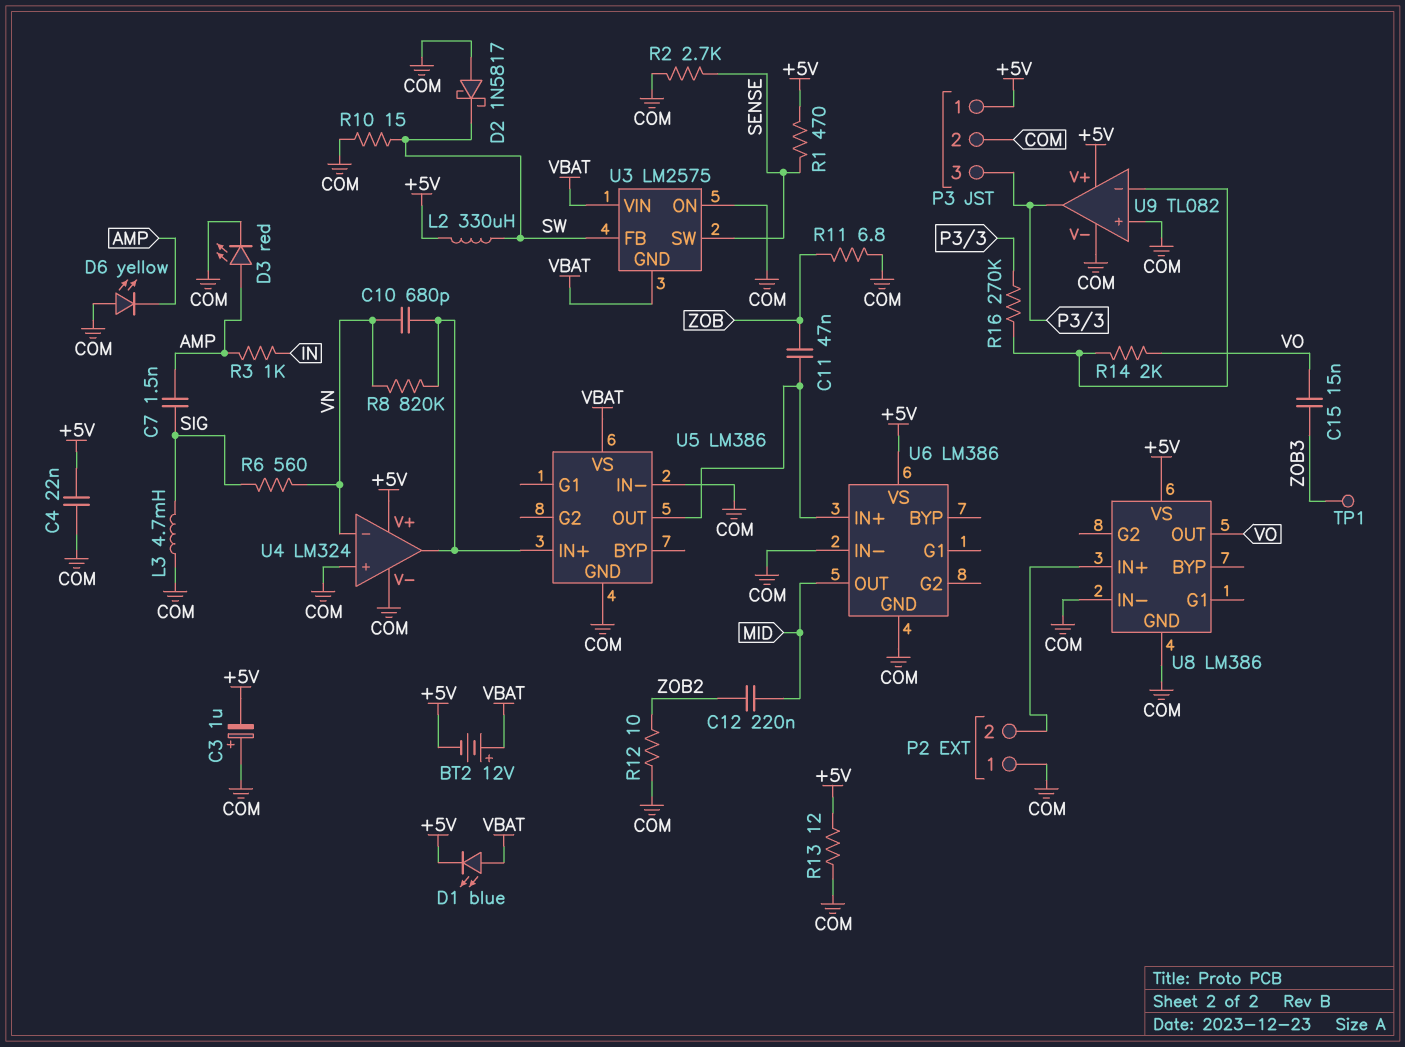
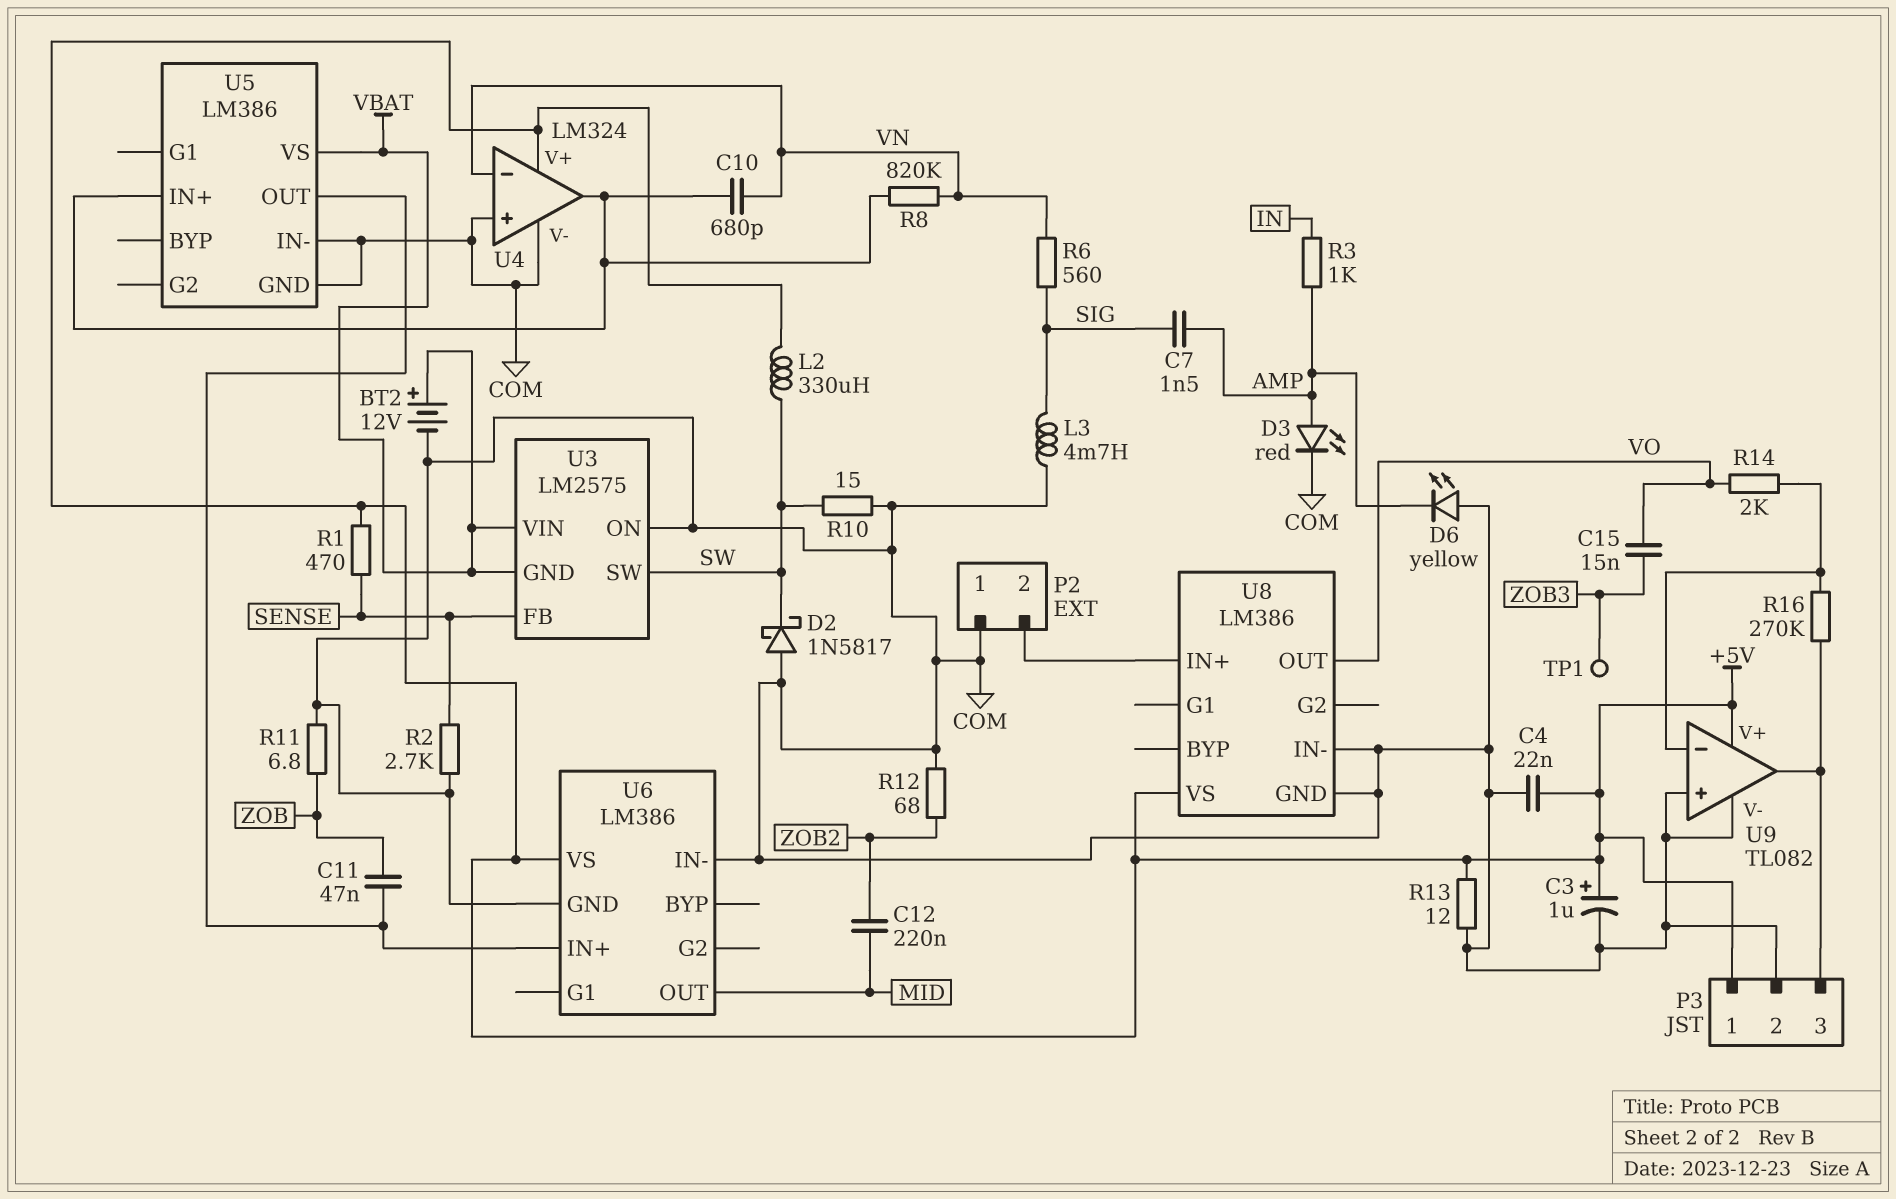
BT2: 12V (plus VBAT, minus +5V) -> 12V (plus VBAT, minus COM)
C3: 1uF (plus COM, minus +5V) -> 1uF (plus +5V, minus COM)
D1: LED blue (A VBAT, K +5V) -> none
R12: 10 (COM, ZOB2) -> 68 (COM, ZOB2)
U3 pin FB: SW -> SENSE
U3 pin SW: SENSE -> SW

